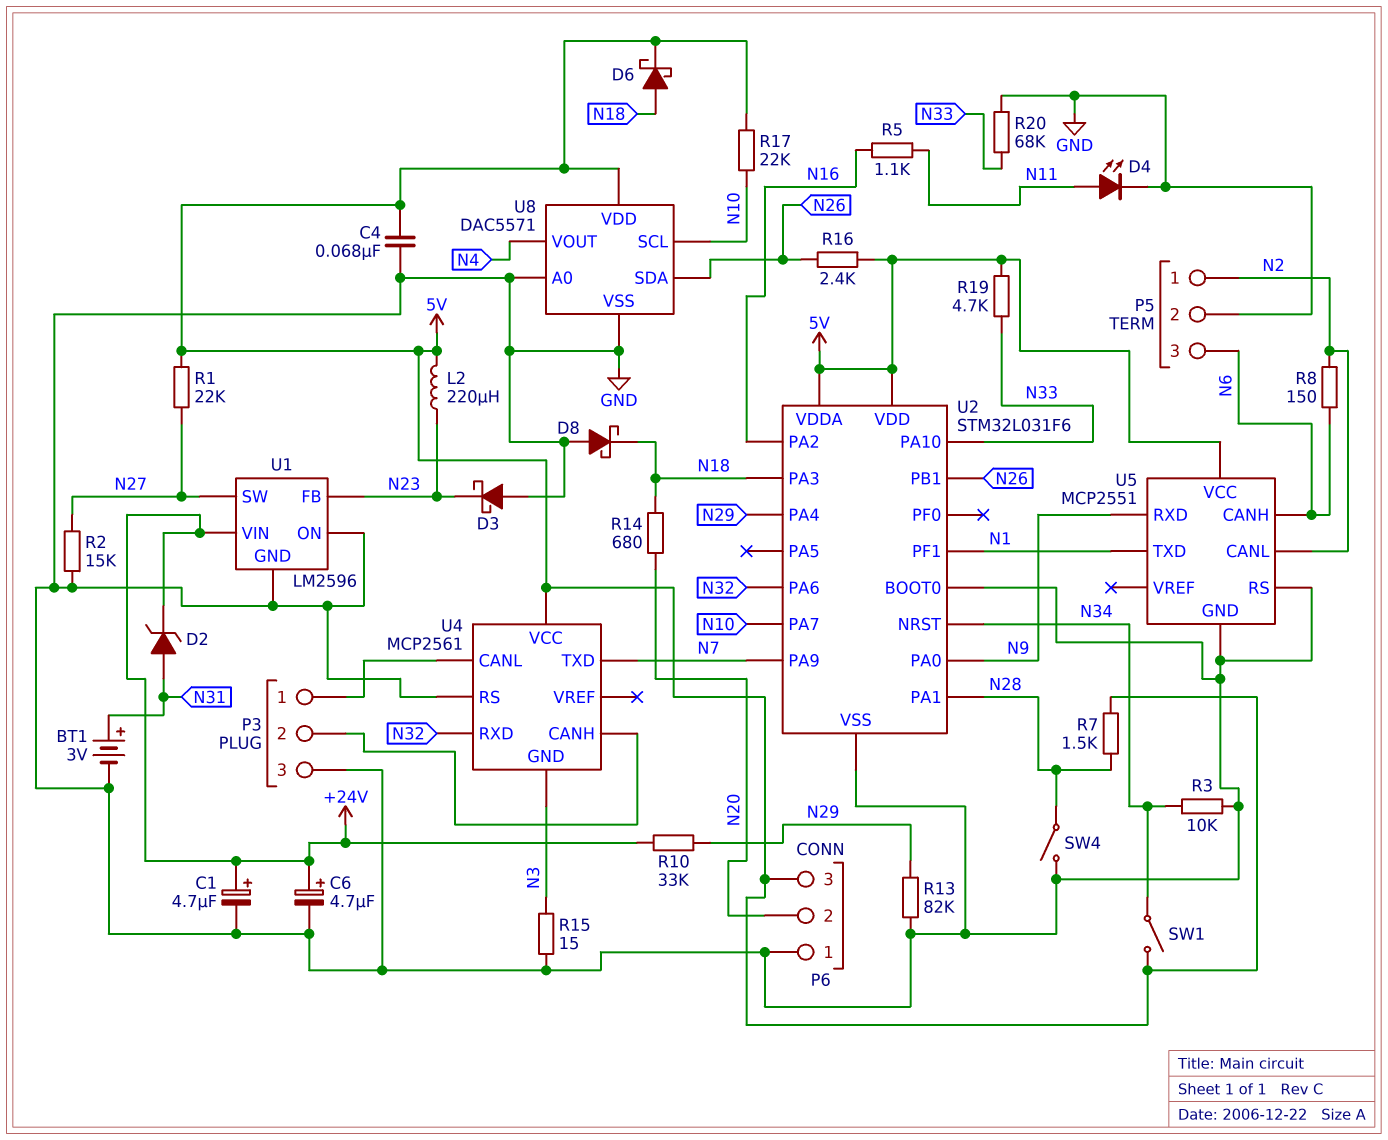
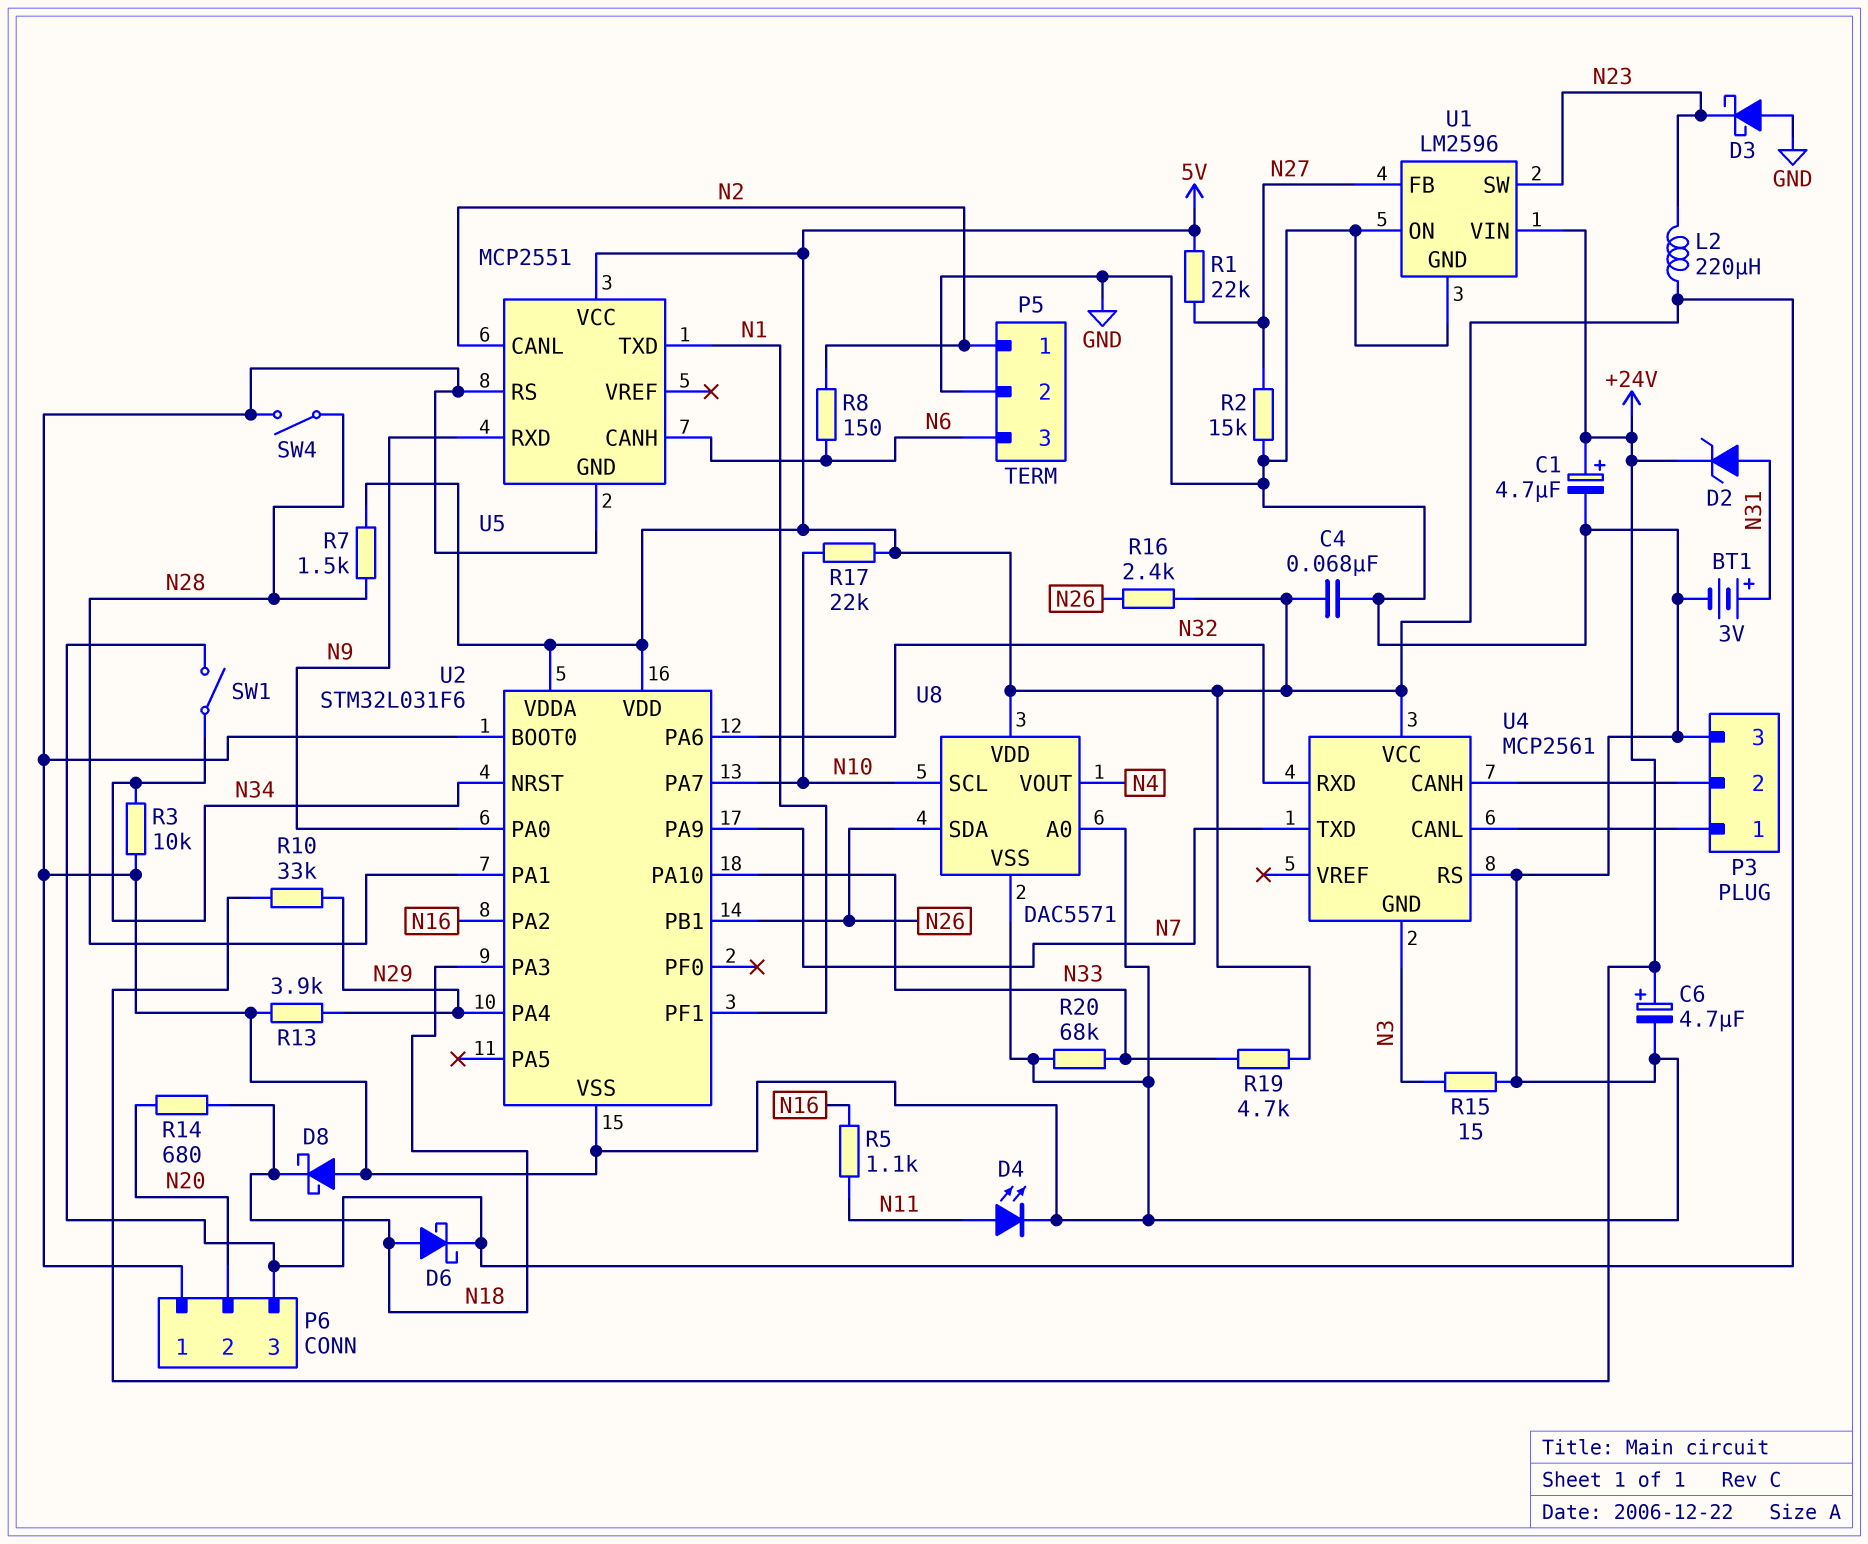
R13: 82k (GND, N29) -> 3.9k (GND, N29)
U1 pin FB: N23 -> N27
U1 pin SW: N27 -> N23

